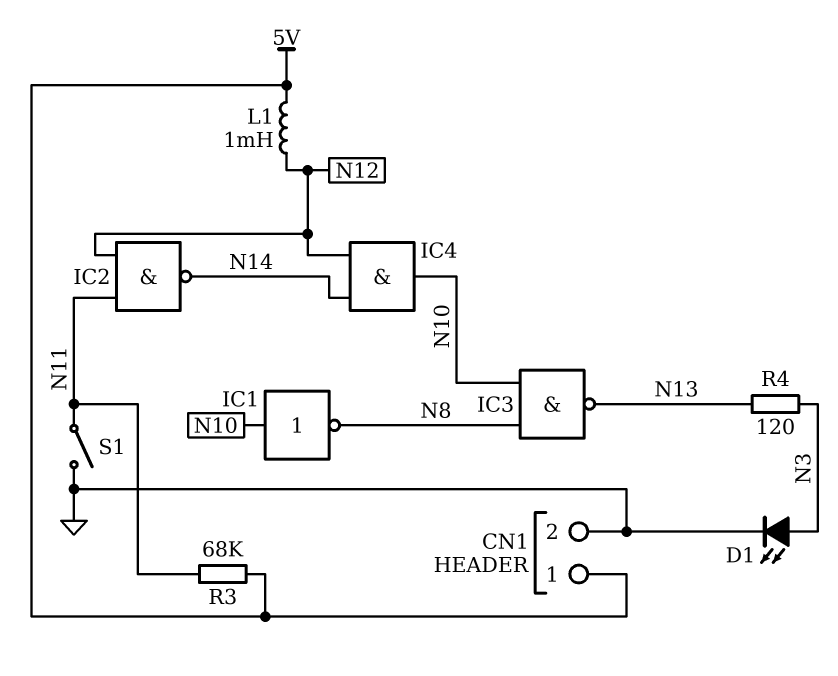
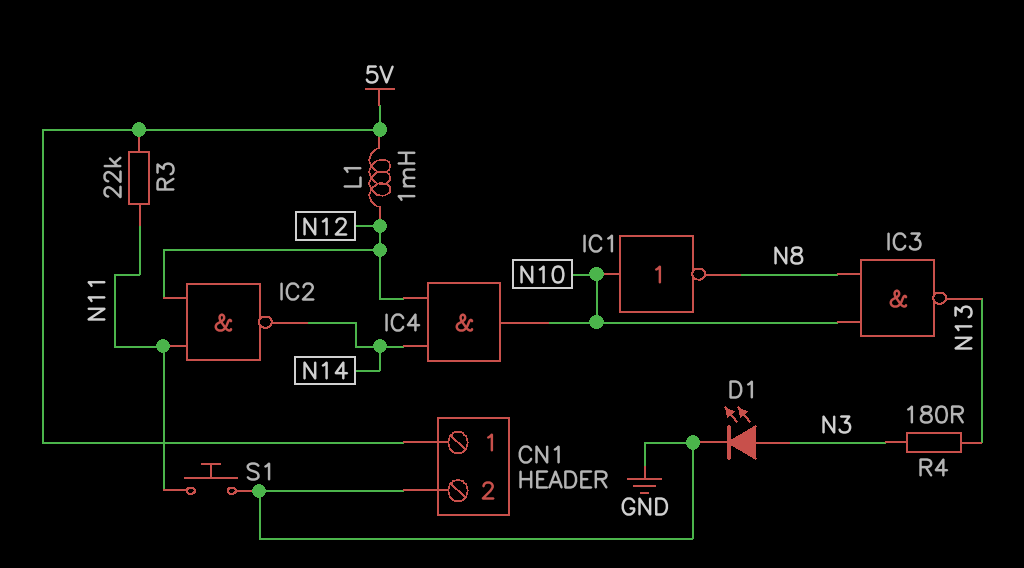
R3: 68k (5V, N11) -> 22k (5V, N11)
R4: 120 (N3, N13) -> 180 (N3, N13)
S1: switch (GND, N11) -> button (GND, N11)

